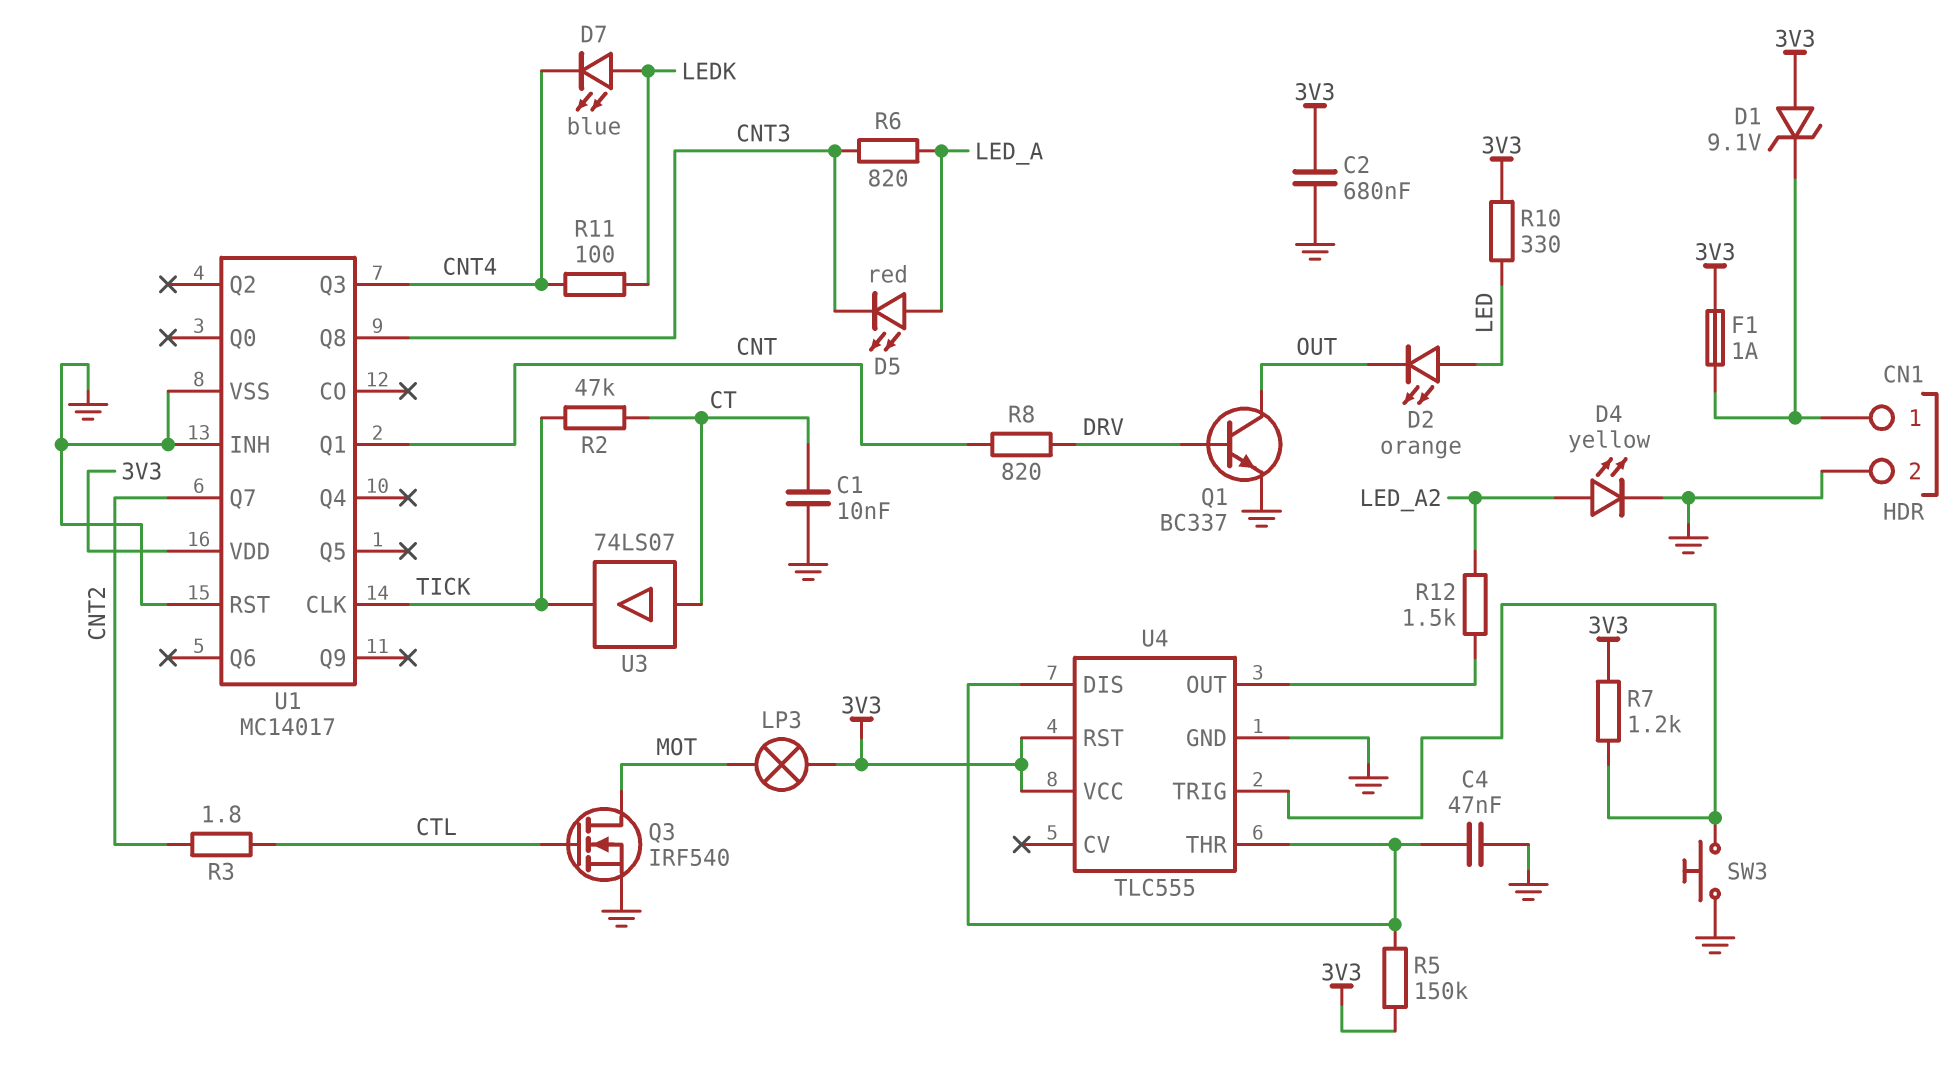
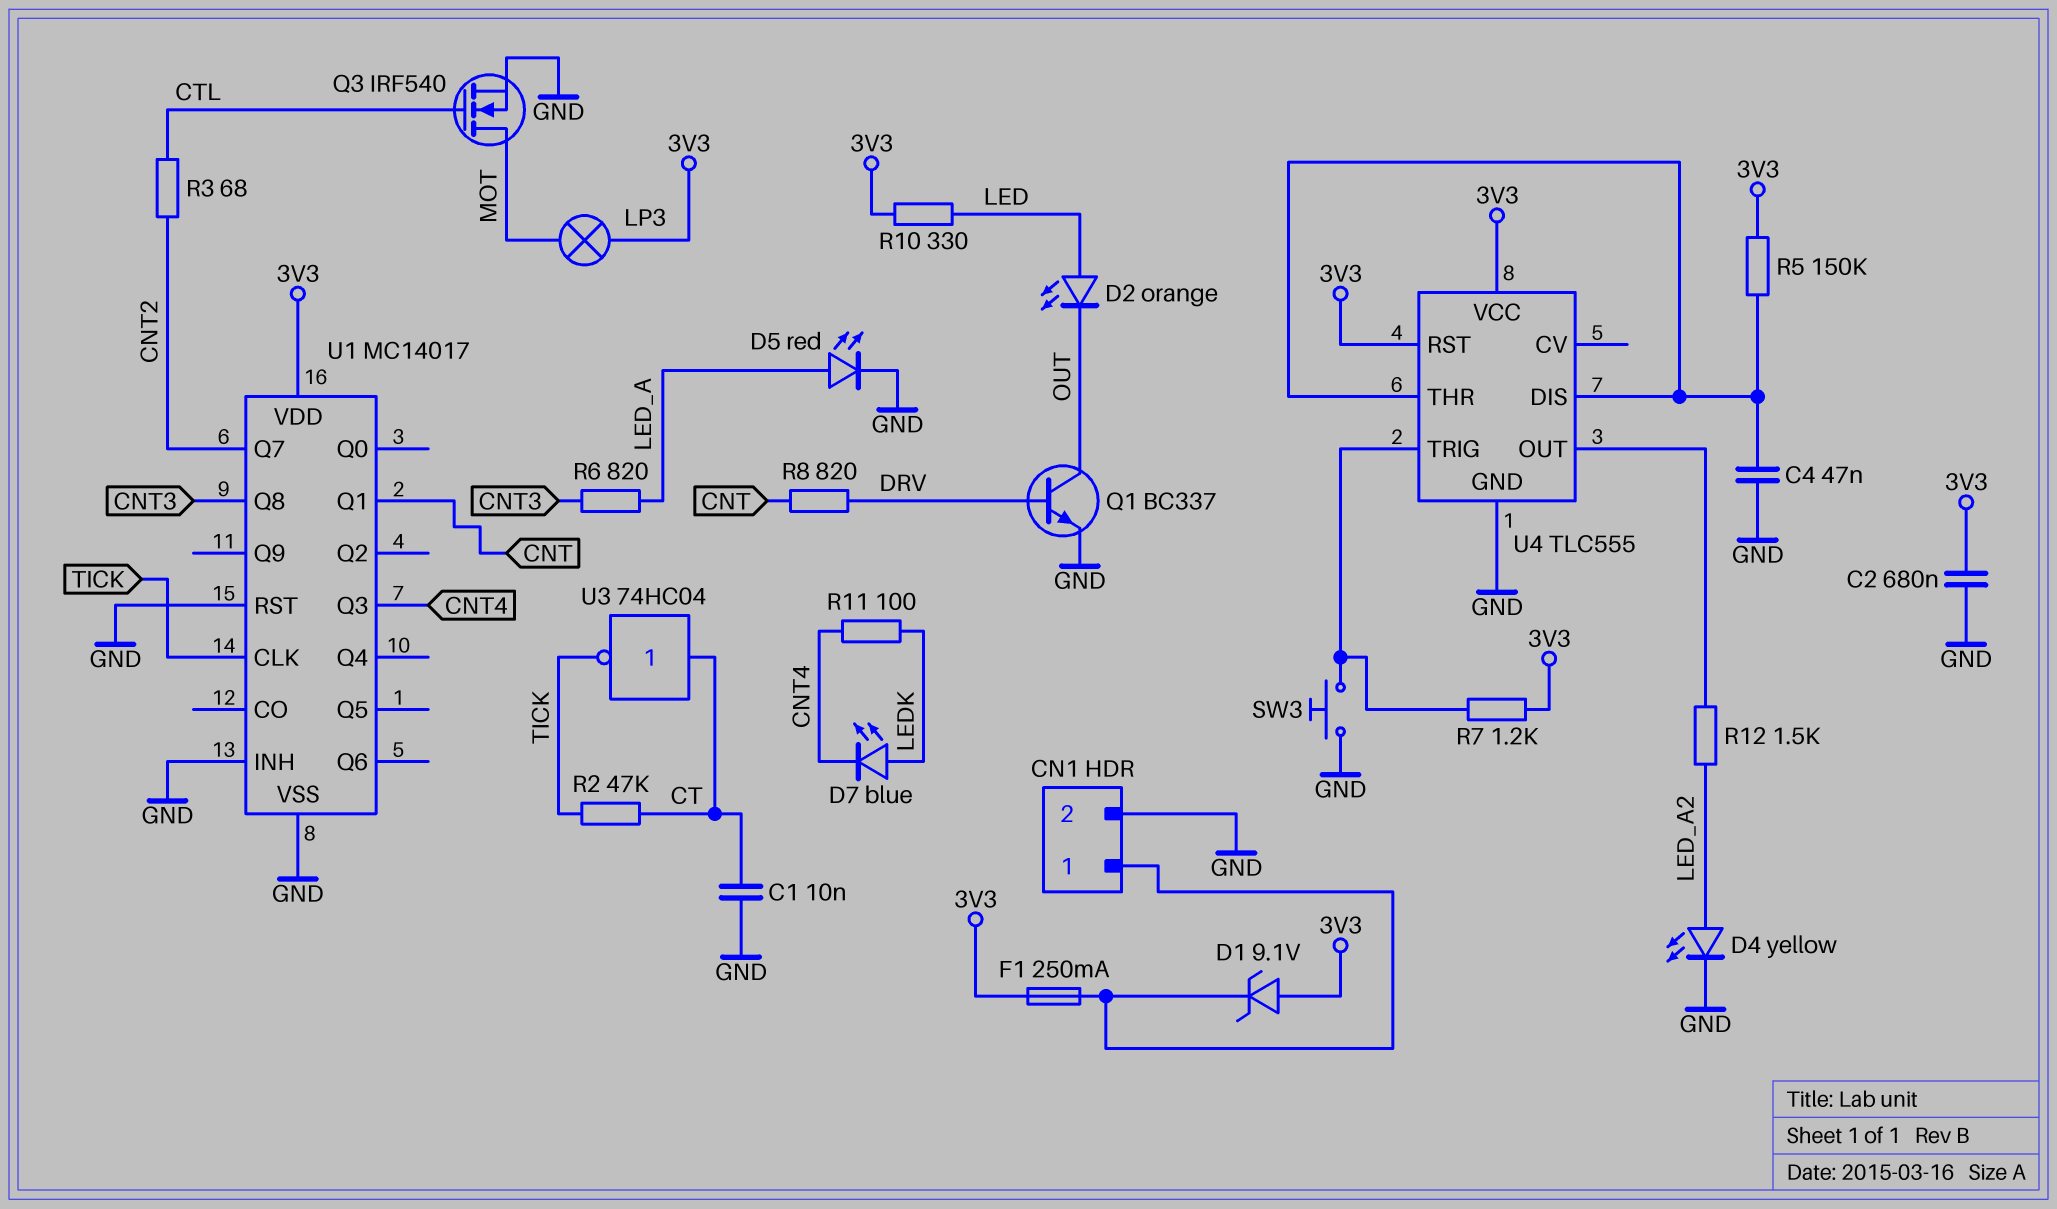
D5: LED red (A LED_A, K CNT3) -> LED red (A LED_A, K GND)
F1: 1A (3V3, CN1/1) -> 250mA (3V3, CN1/1)
R3: 1.8 (CNT2, CTL) -> 68 (CNT2, CTL)
U3: buffer 74LS07 (in CT, out TICK) -> NOT 74HC04 (in CT, out TICK)

